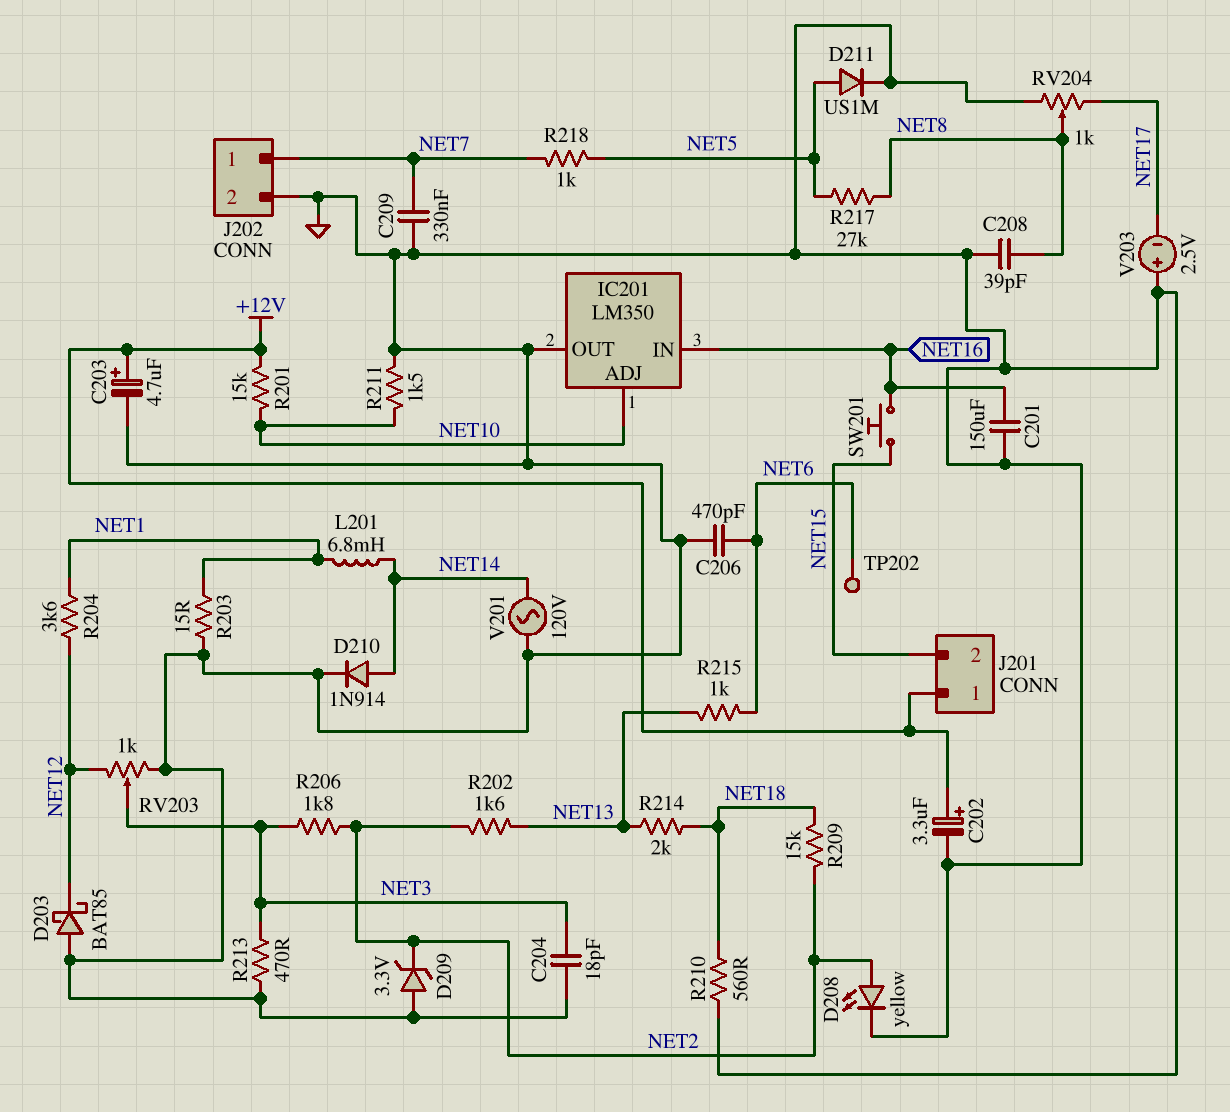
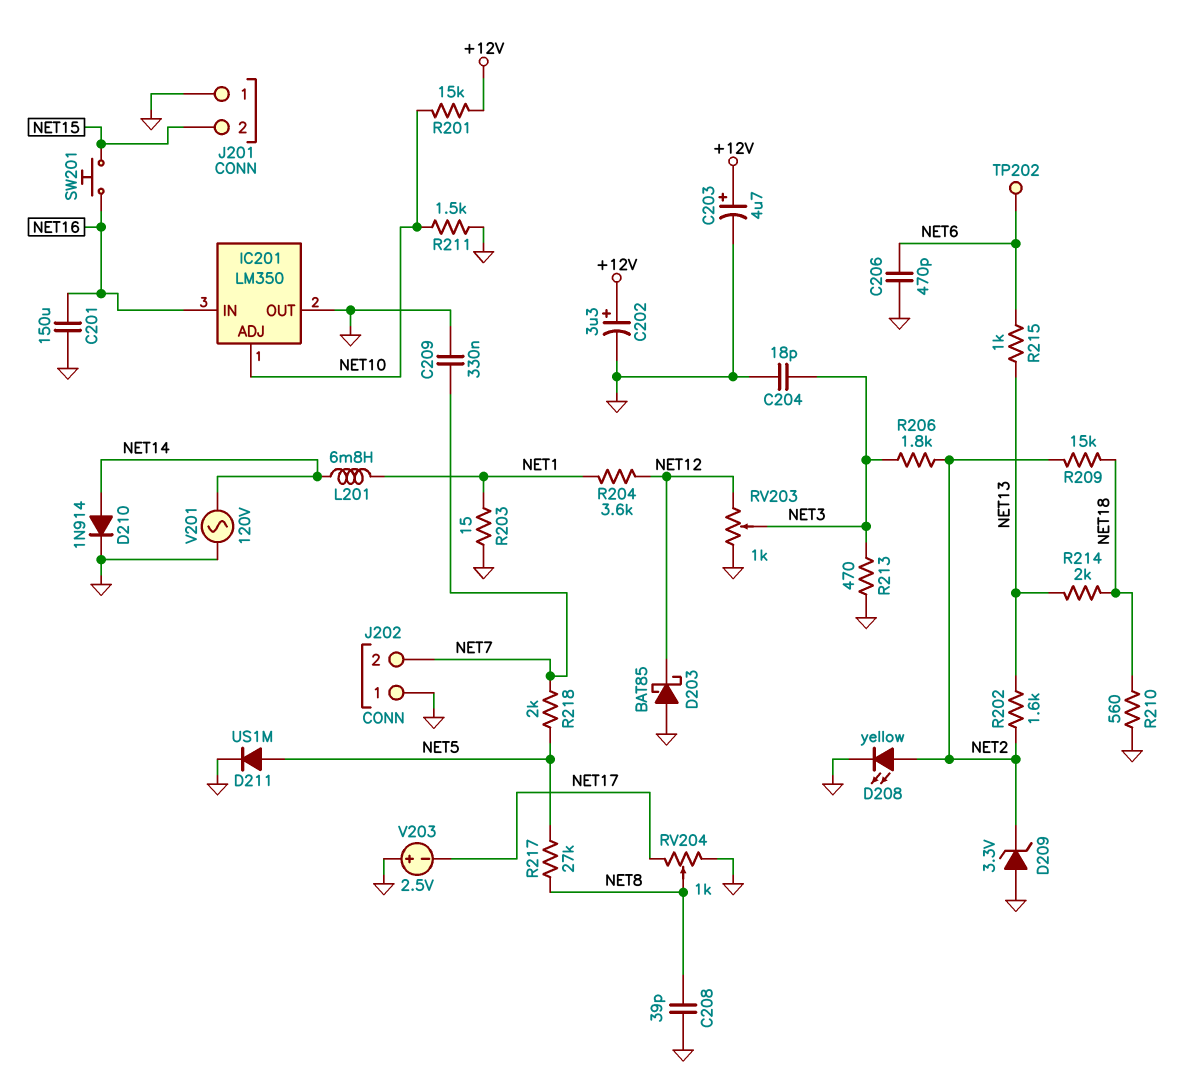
J201 pin 1: +12V -> GND
J202 pin 1: NET7 -> GND
J202 pin 2: GND -> NET7
R218: 1k (NET5, NET7) -> 2k (NET5, NET7)

